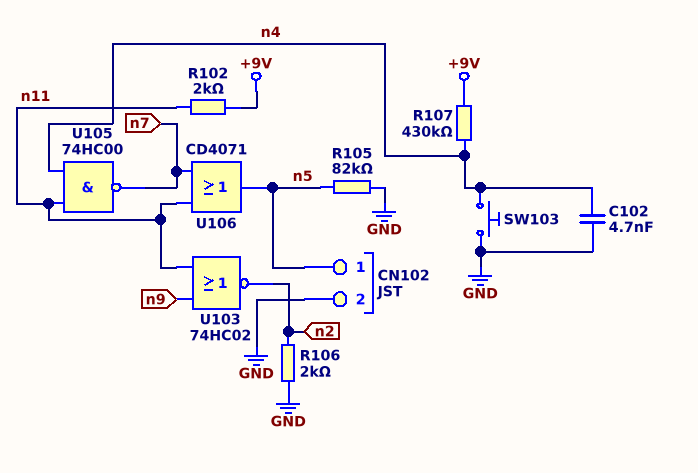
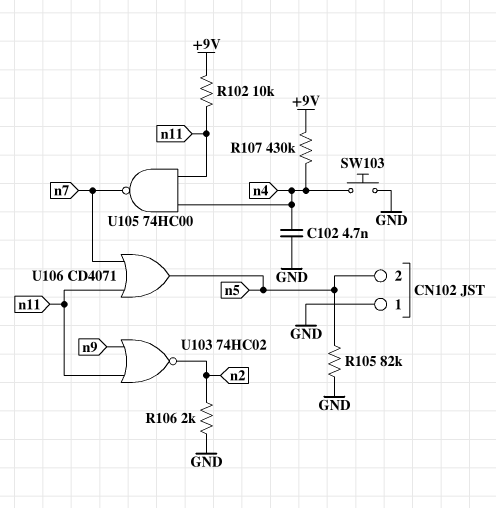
CN102 pin 1: n5 -> GND
CN102 pin 2: GND -> n5
R102: 2k (+9V, n11) -> 10k (+9V, n11)

